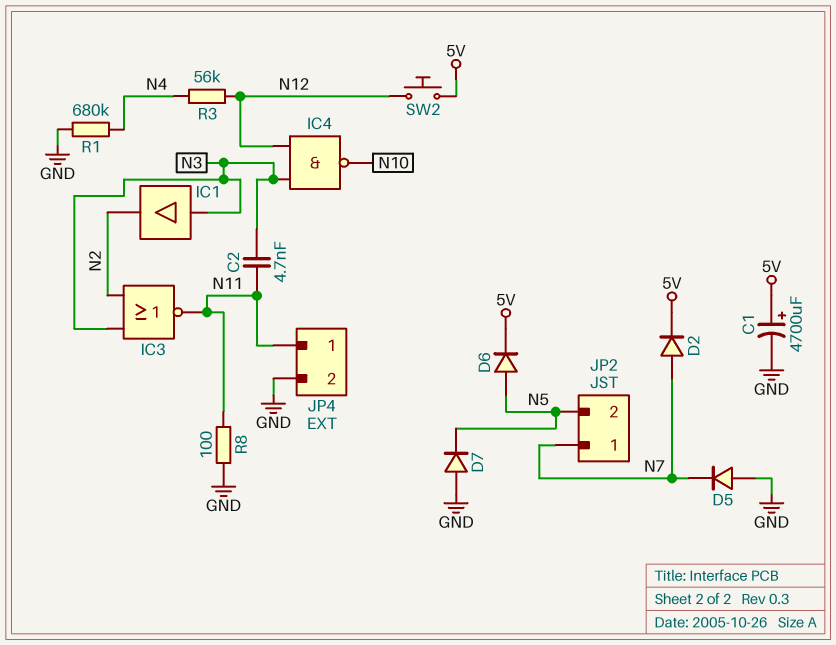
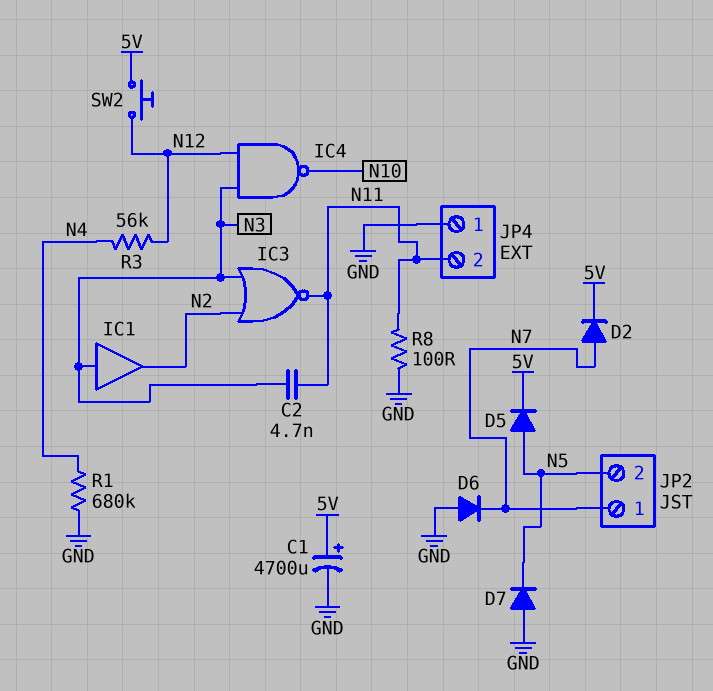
D5: diode (A GND, K N7) -> diode (A N5, K 5V)
D6: diode (A N5, K 5V) -> diode (A GND, K N7)
JP4 pin 1: N11 -> GND
JP4 pin 2: GND -> N11

